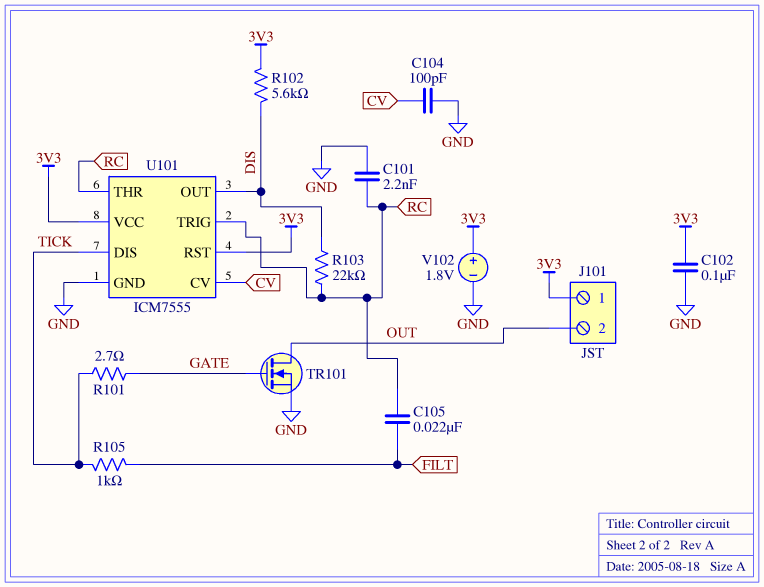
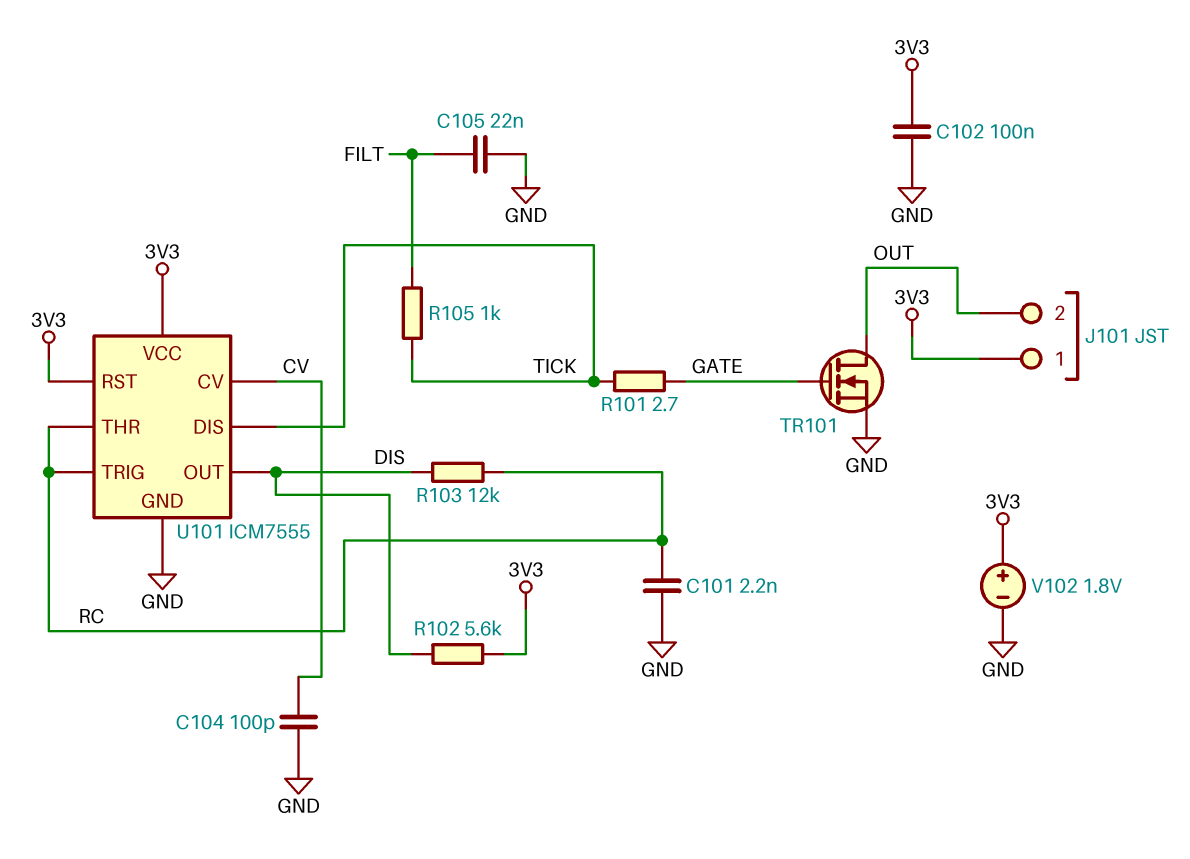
C105: 22nF (FILT, RC) -> 22nF (FILT, GND)
R103: 22k (DIS, RC) -> 12k (DIS, RC)

